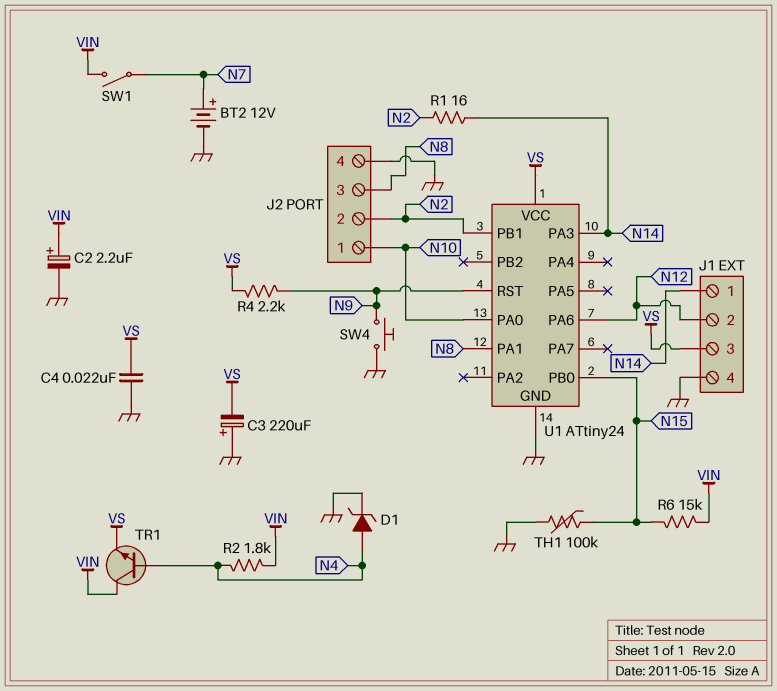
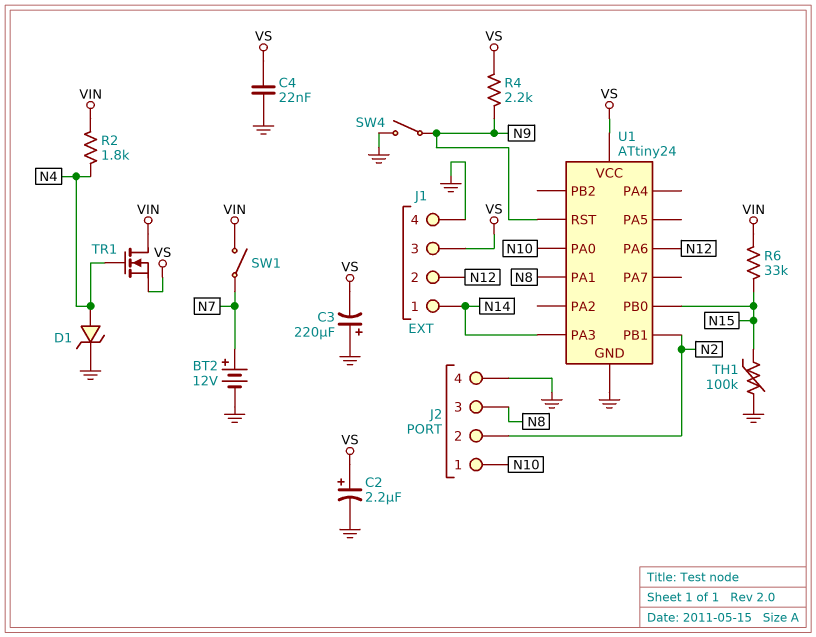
C2: 2.2uF (plus VIN, minus GND) -> 2.2uF (plus VS, minus GND)
R1: 16 (N2, N14) -> none
R6: 15k (N15, VIN) -> 33k (N15, VIN)
SW4: button (GND, N9) -> switch (GND, N9)
TR1: NPN (B N4, C VIN, E VS) -> NMOS (G N4, D VIN, S VS)

